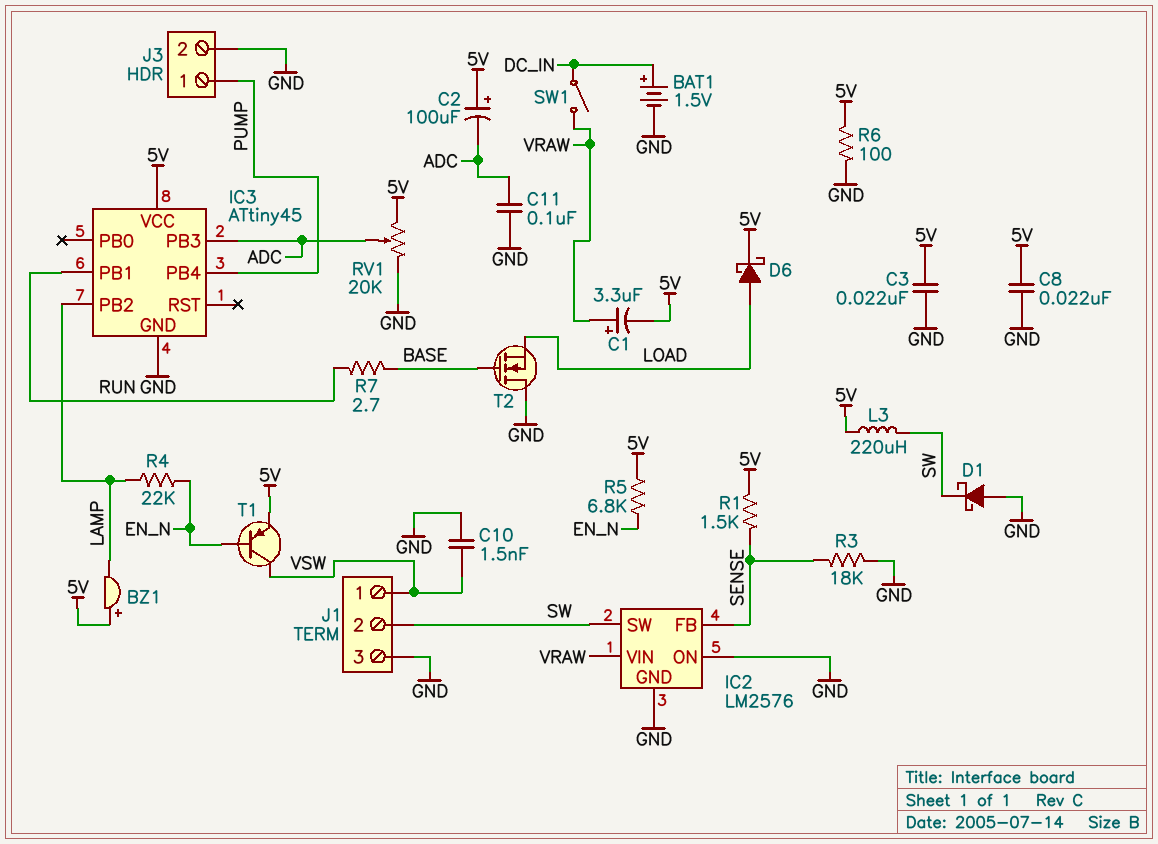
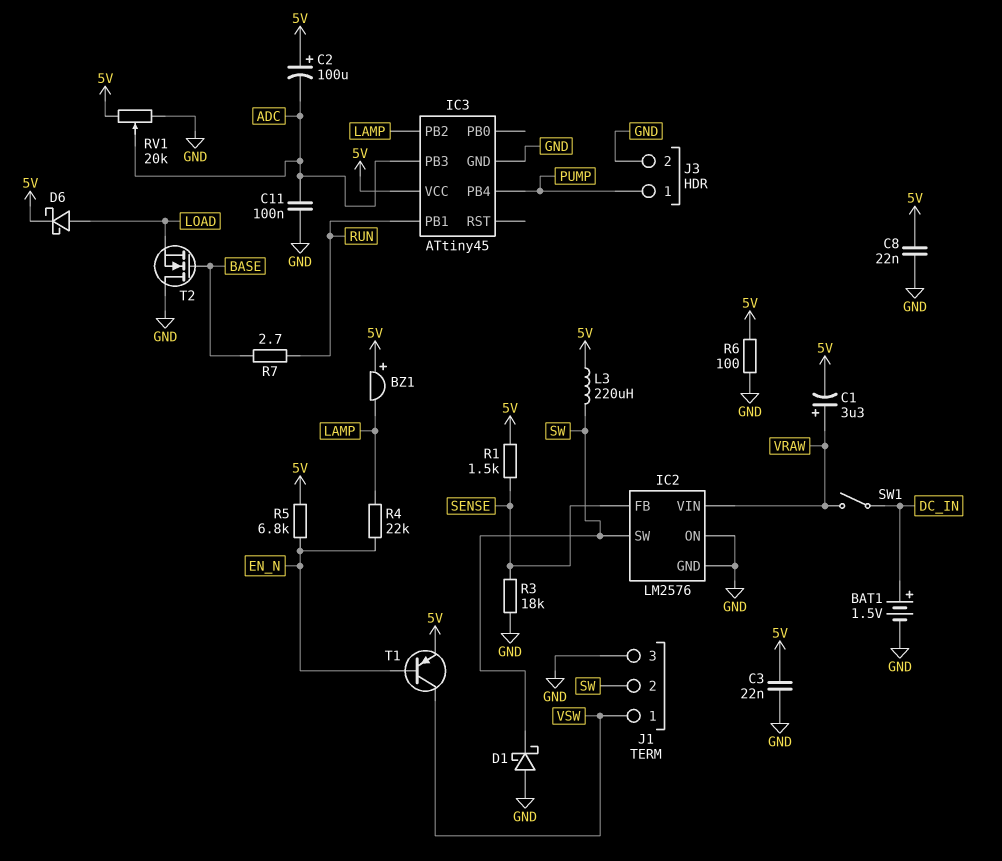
C10: 1.5nF (GND, VSW) -> none

